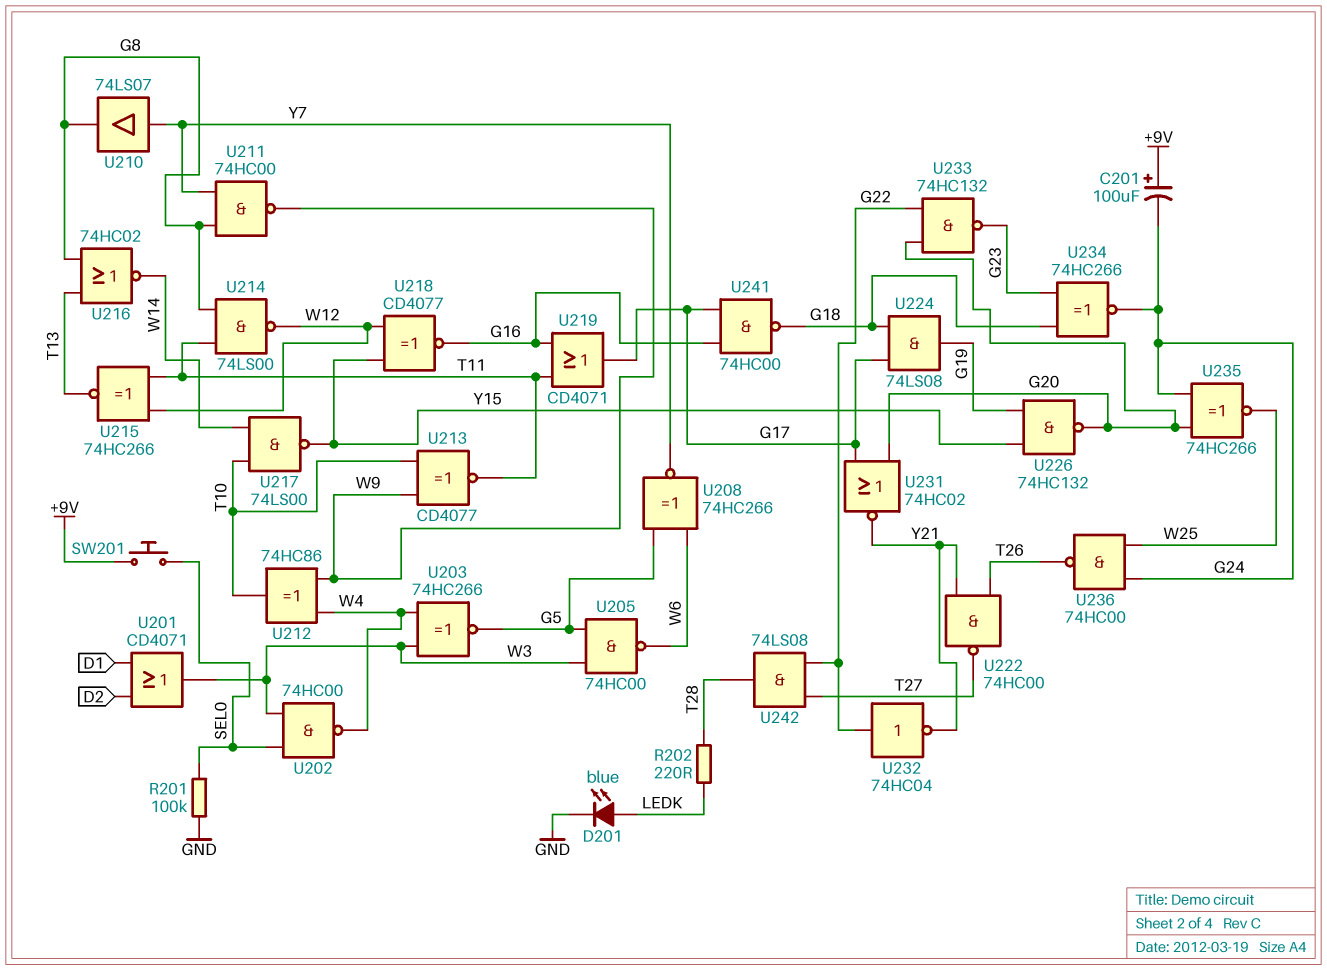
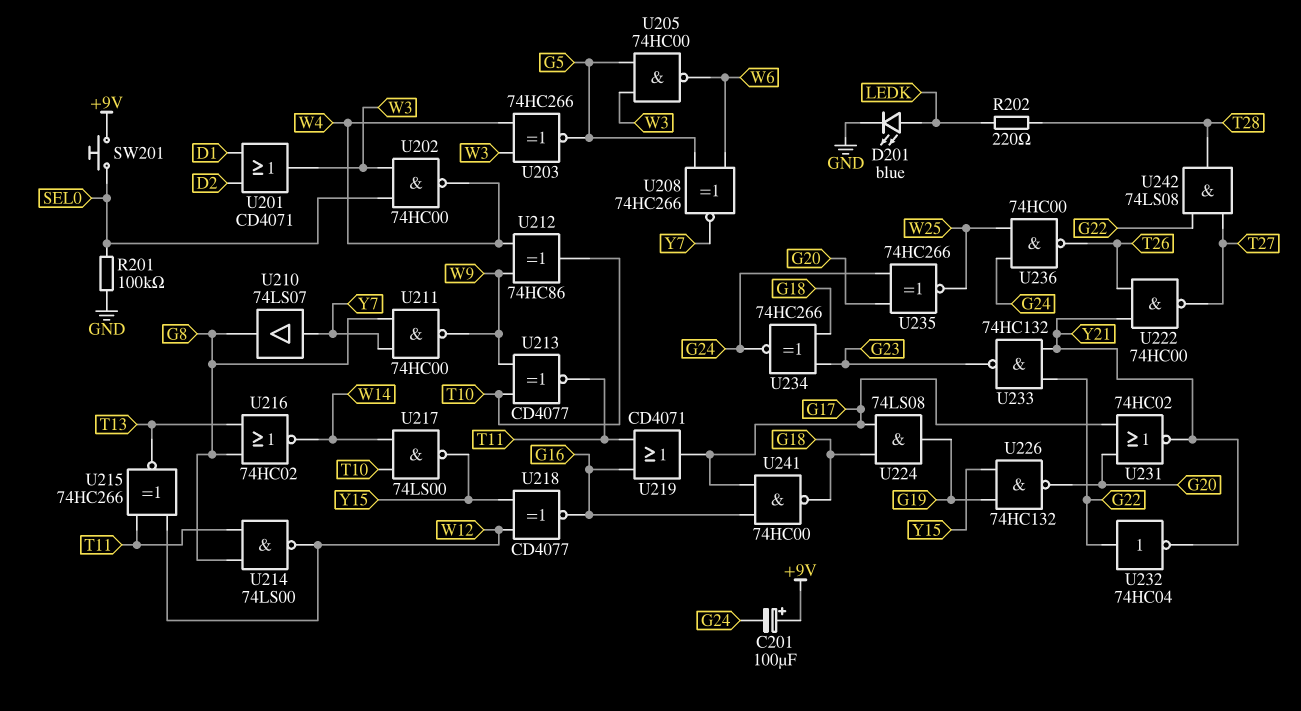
U233: NAND 74HC132 (in G20, in G22, out G23) -> NAND 74HC132 (in G22, in Y21, out G23)

